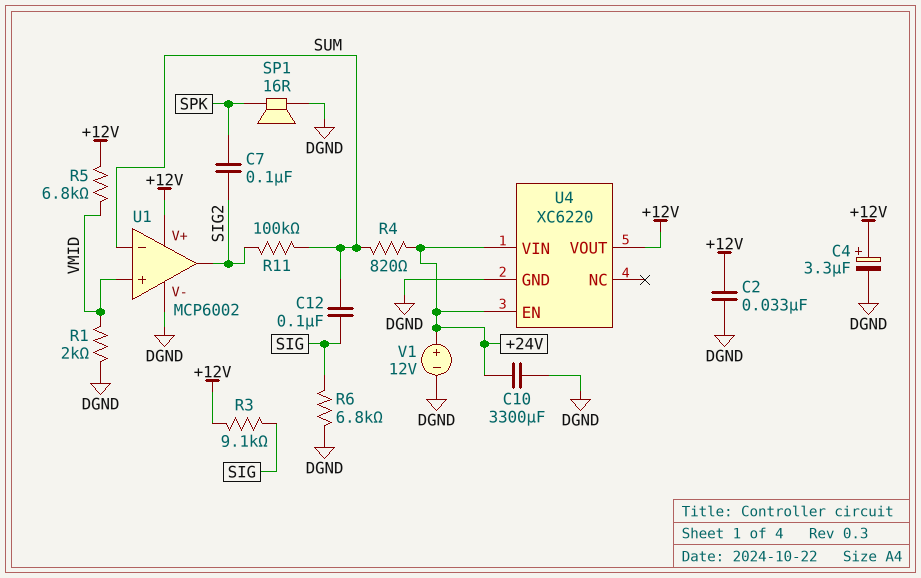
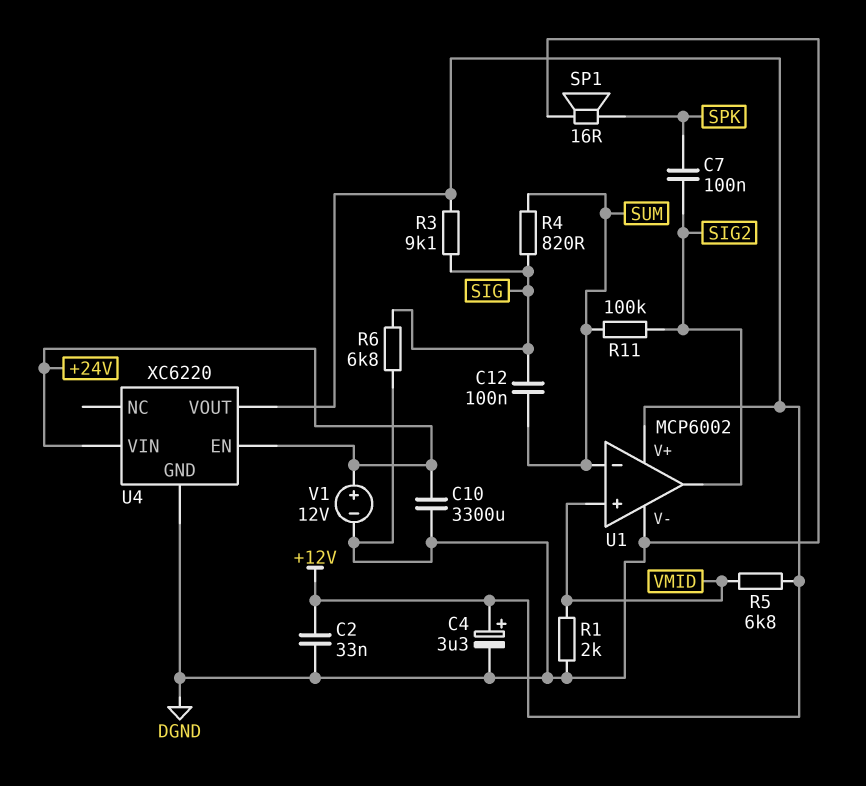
R4: 820 (+24V, SUM) -> 820 (SIG, SUM)

